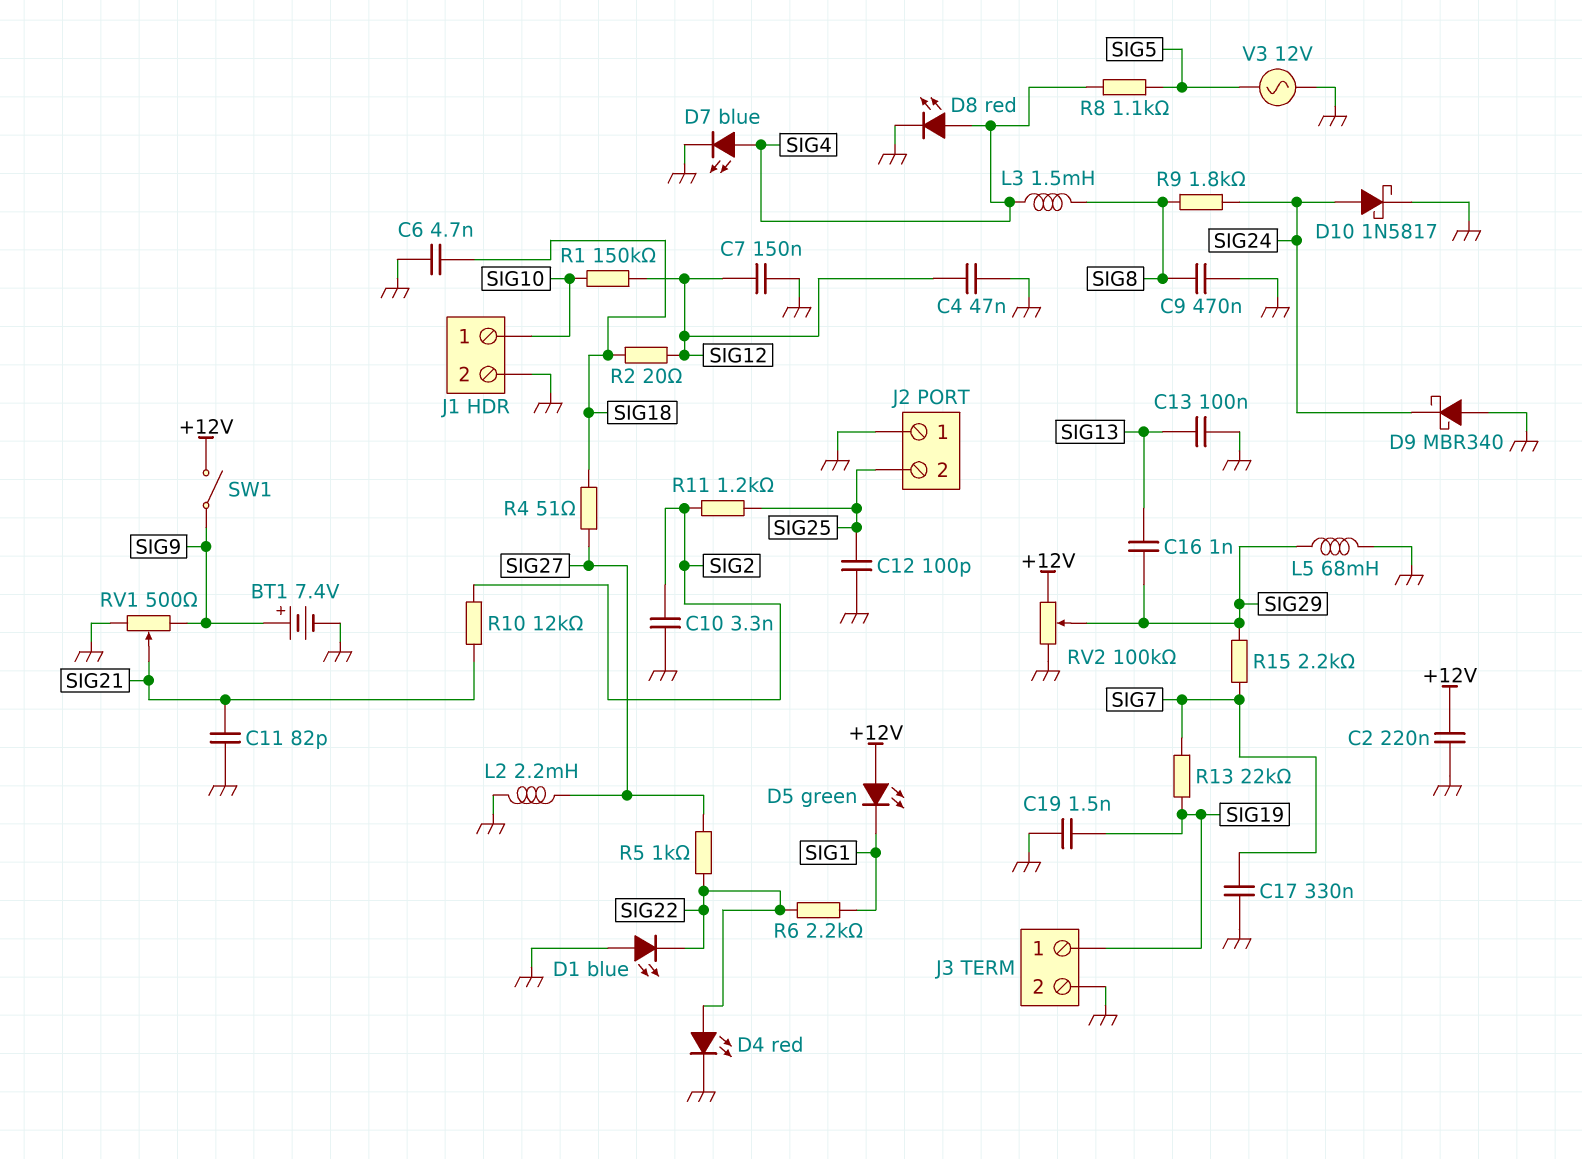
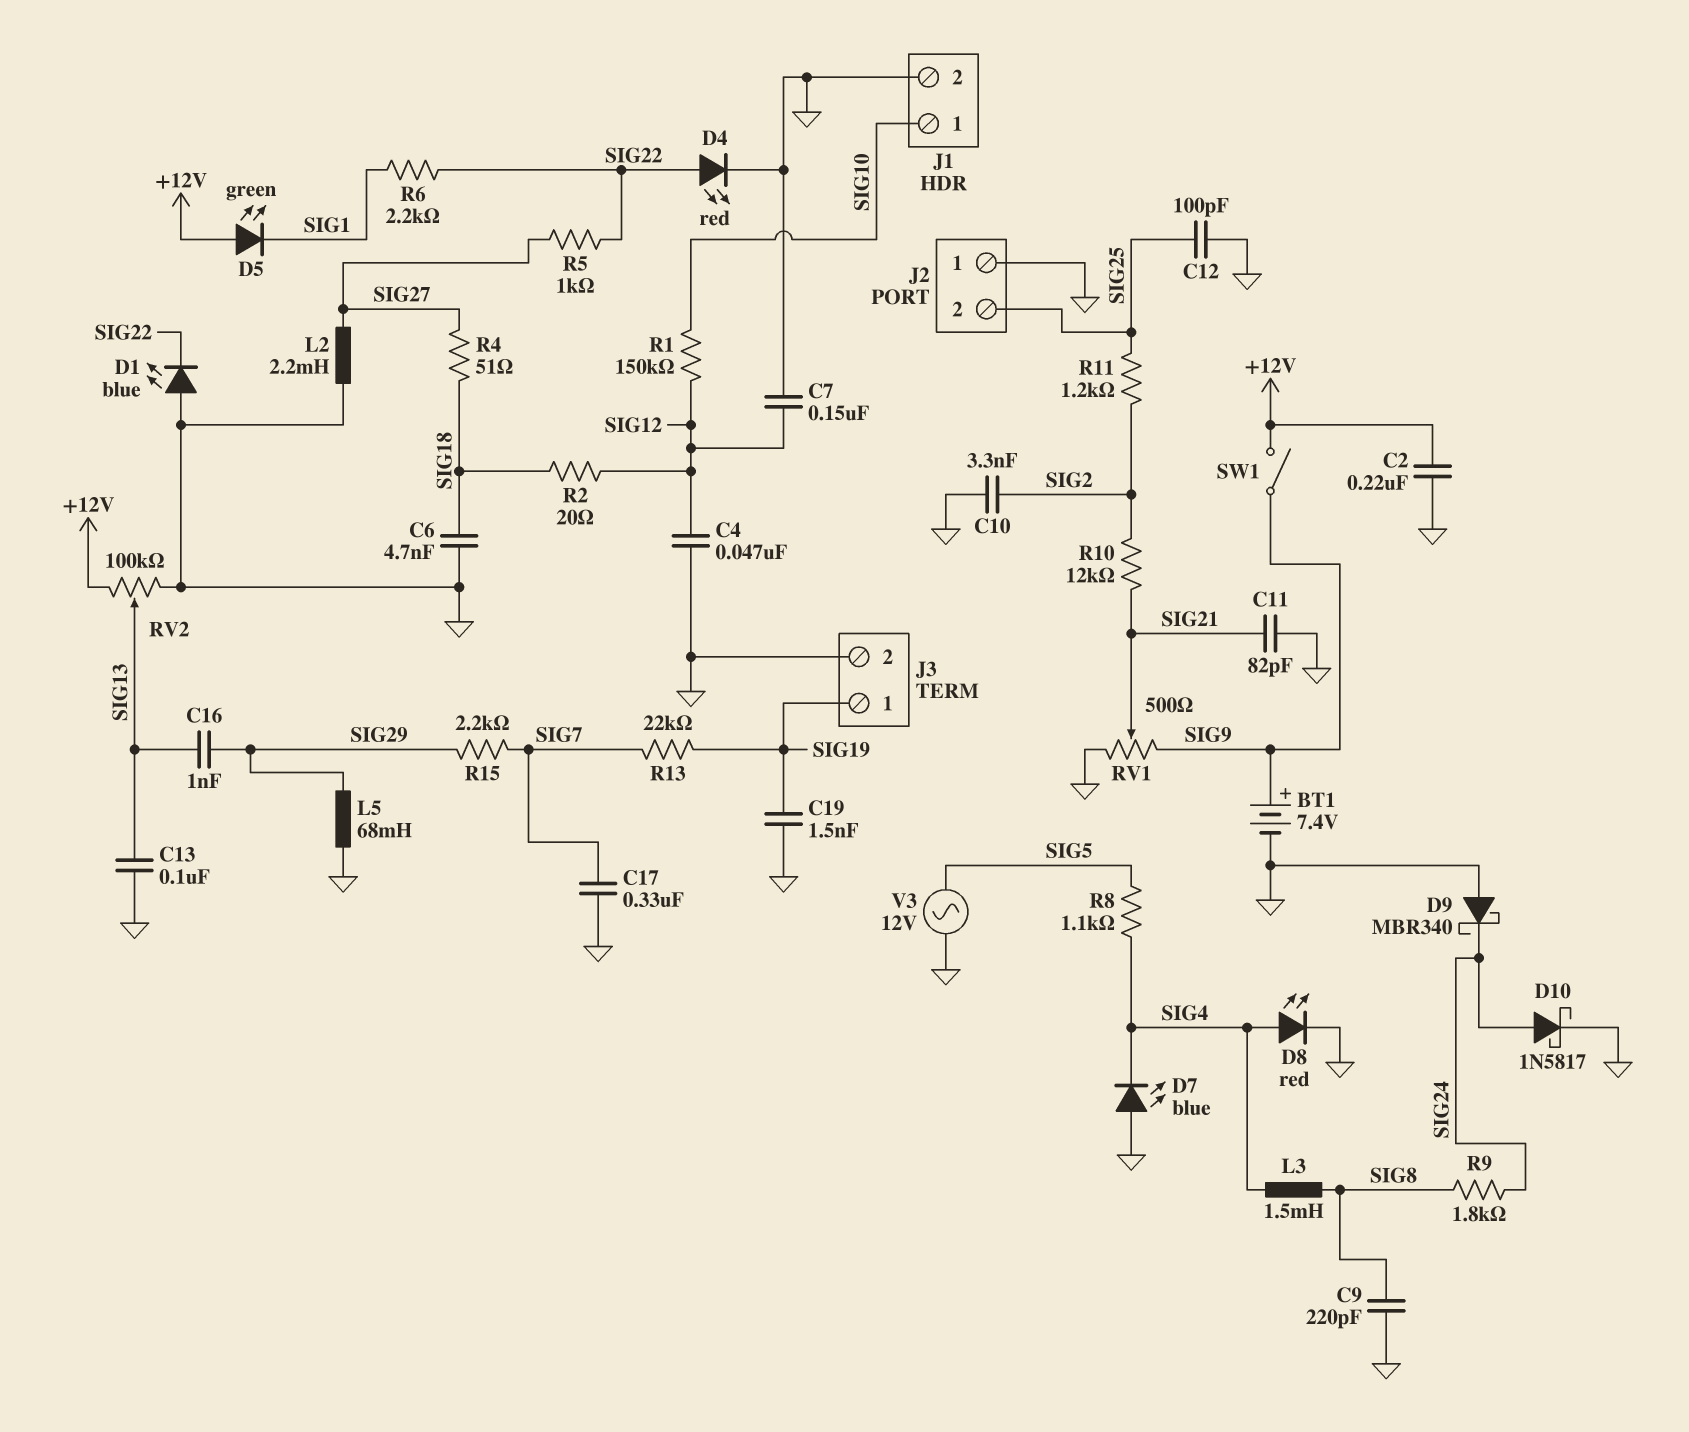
C9: 470nF (GND, SIG8) -> 220pF (GND, SIG8)
D7: LED blue (A SIG4, K GND) -> LED blue (A GND, K SIG4)
RV2: 100k (+12V, GND, wiper SIG29) -> 100k (+12V, GND, wiper SIG13)

